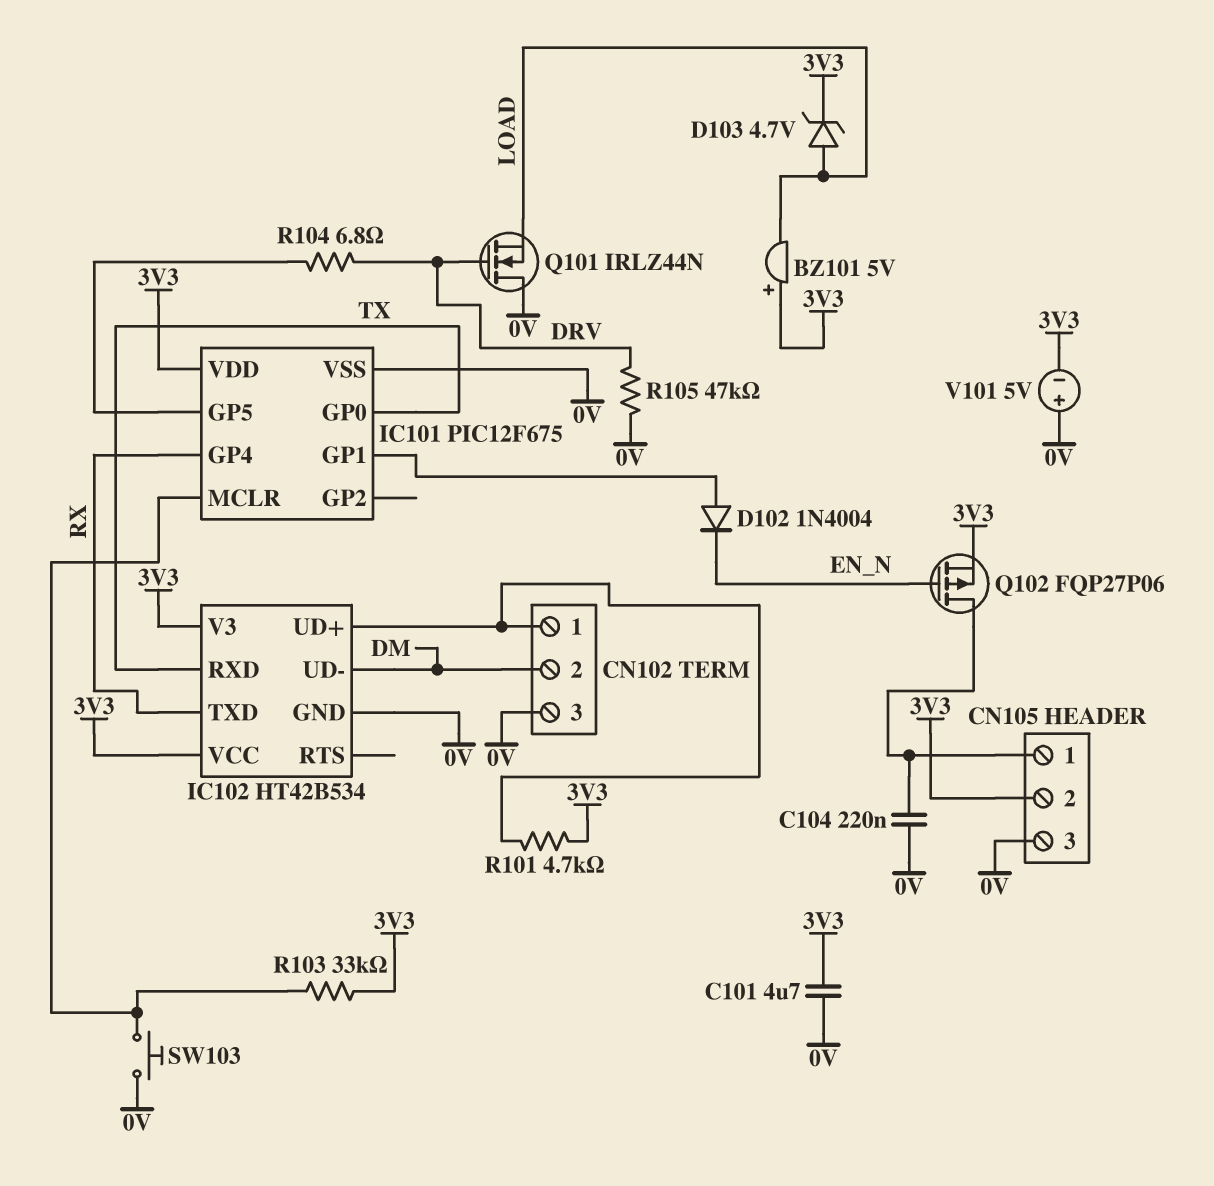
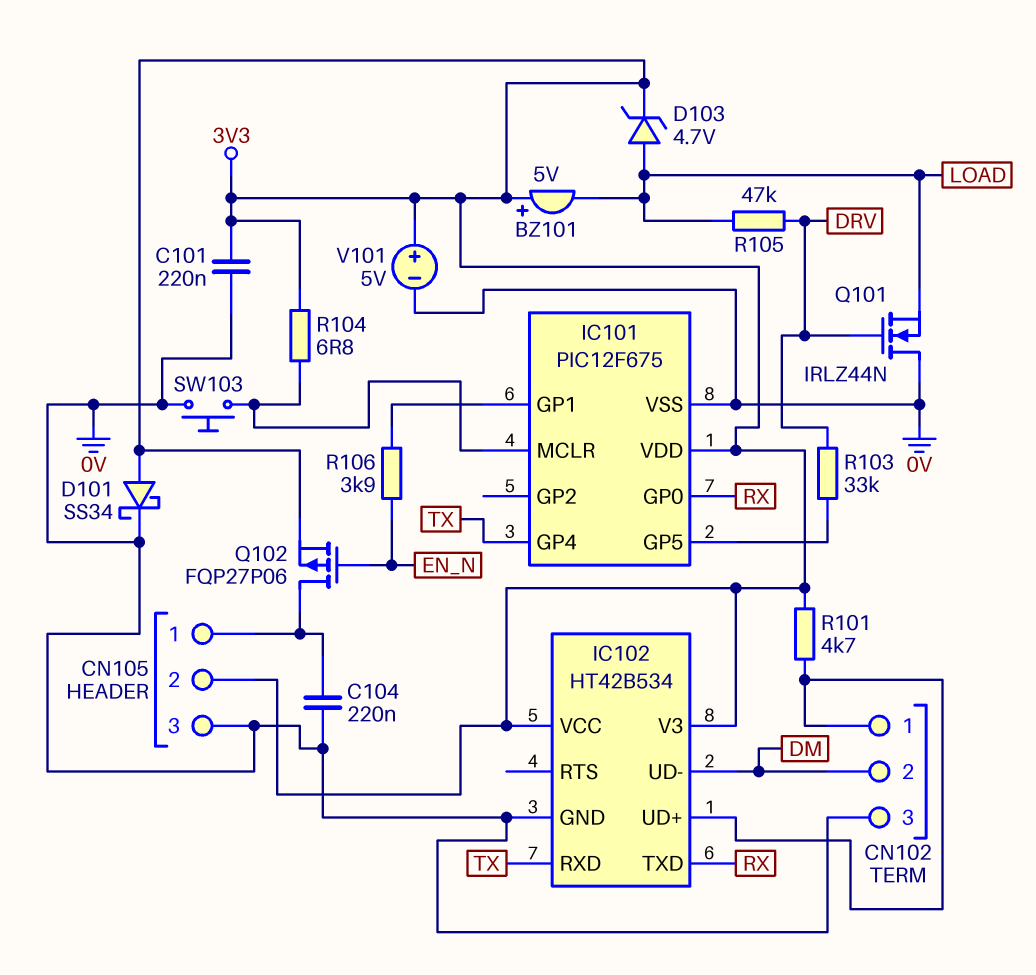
C101: 4.7uF (0V, 3V3) -> 220nF (0V, 3V3)
D101: none -> schottky SS34 (A 3V3, K 0V)
D102: diode 1N4004 (A IC101/GP1, K EN_N) -> none
IC101 pin GP0: TX -> RX
IC101 pin GP4: RX -> TX
R103: 33k (3V3, IC101/MCLR) -> 33k (DRV, IC101/GP5)
R104: 6.8 (DRV, IC101/GP5) -> 6.8 (3V3, IC101/MCLR)
R105: 47k (0V, DRV) -> 47k (DRV, LOAD)
R106: none -> 3.9k (EN_N, IC101/GP1)
V101: 5V (plus 0V, minus 3V3) -> 5V (plus 3V3, minus 0V)

